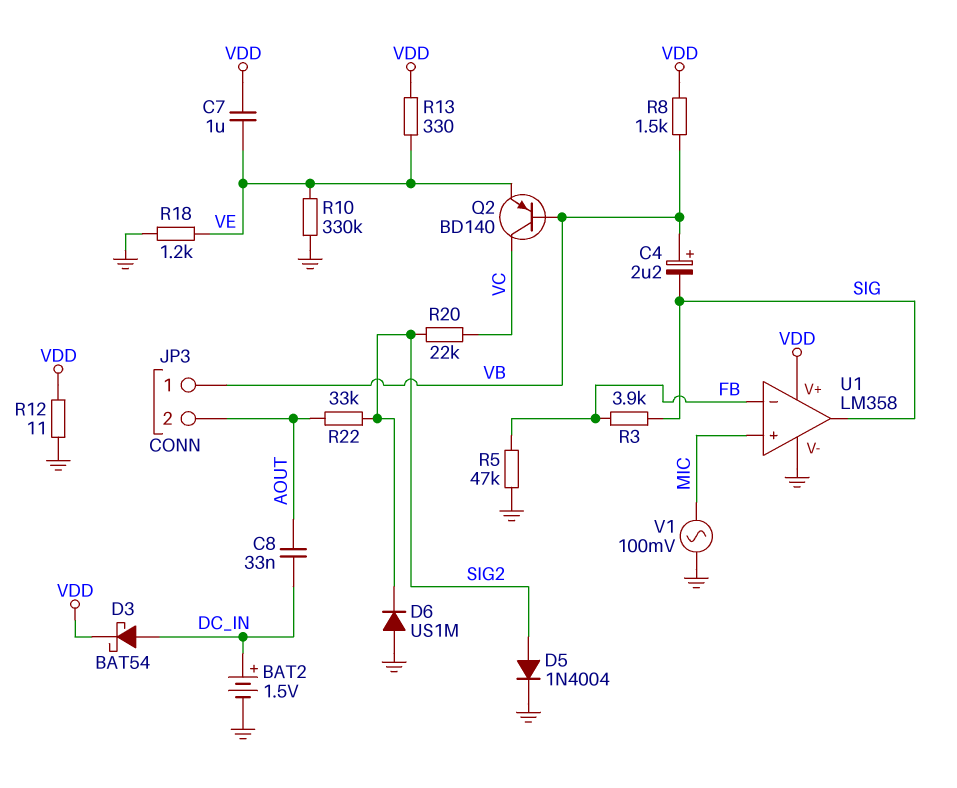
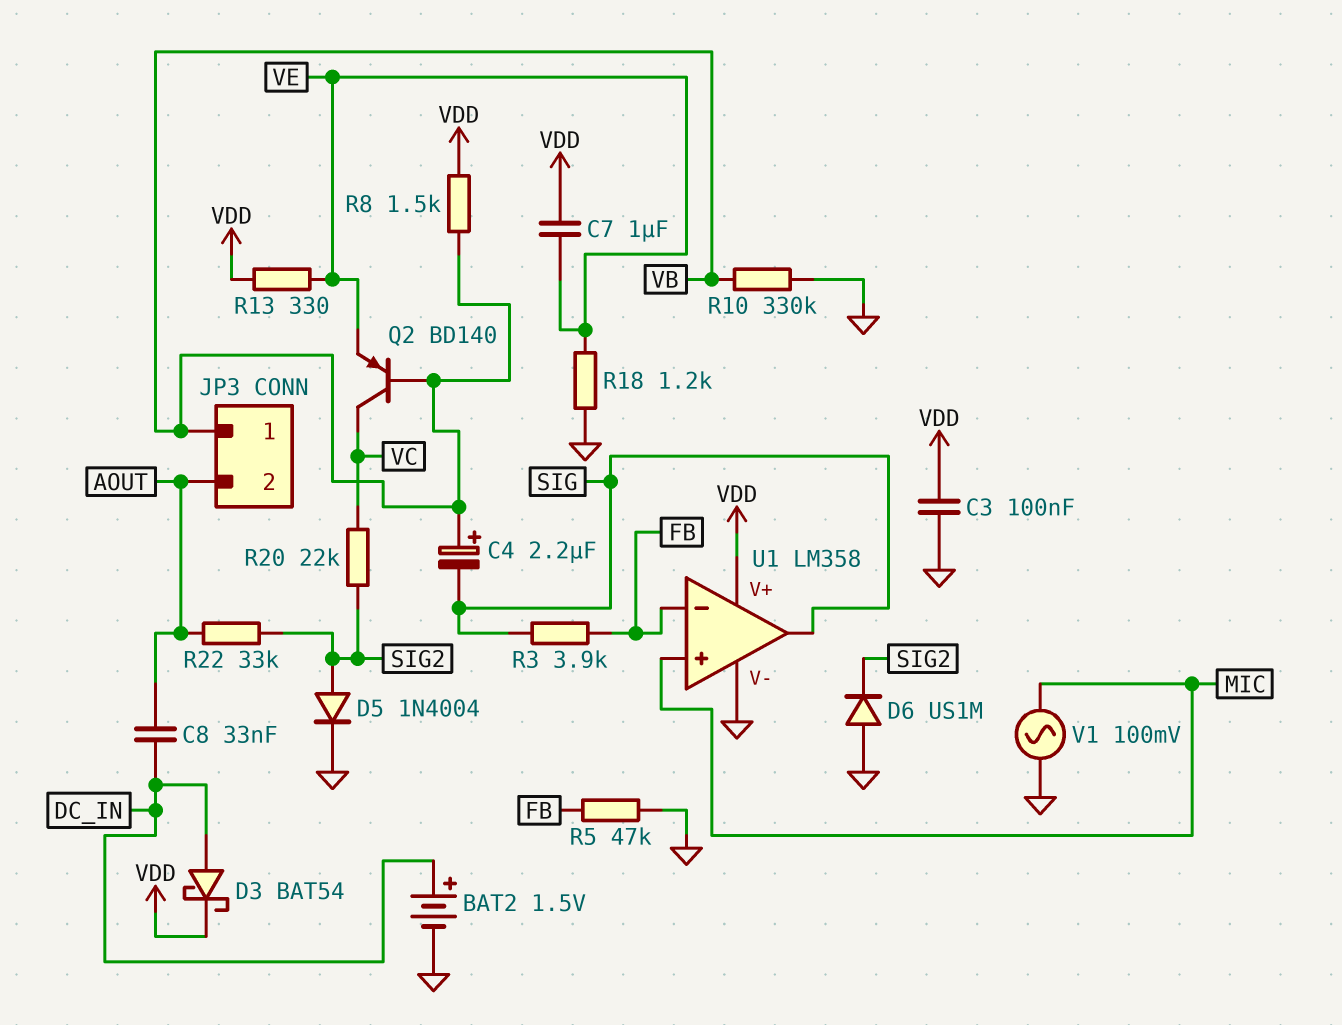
C3: none -> 100nF (GND, VDD)
R10: 330k (GND, VE) -> 330k (GND, VB)
R12: 11 (GND, VDD) -> none

